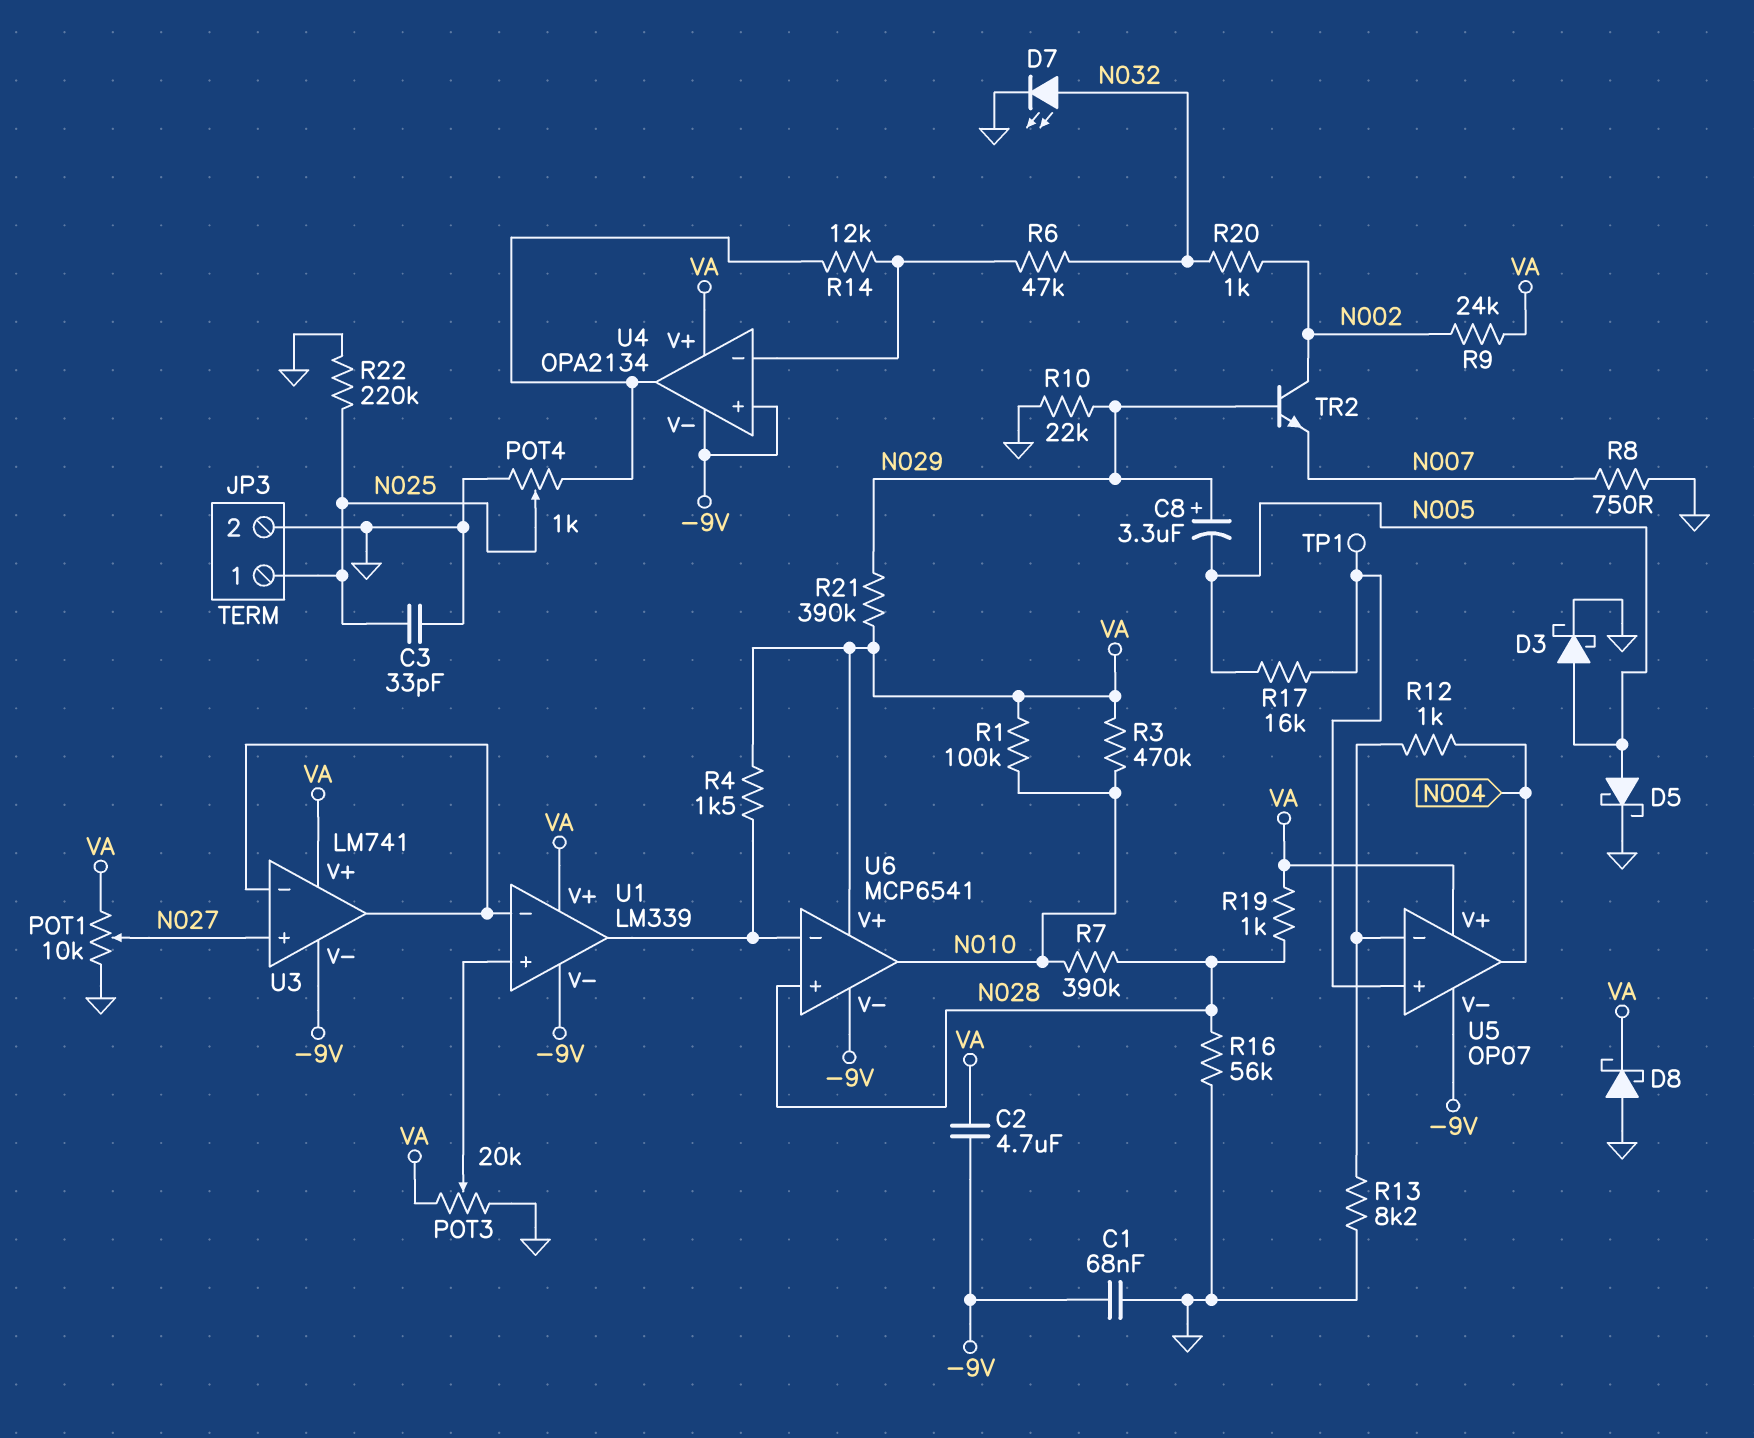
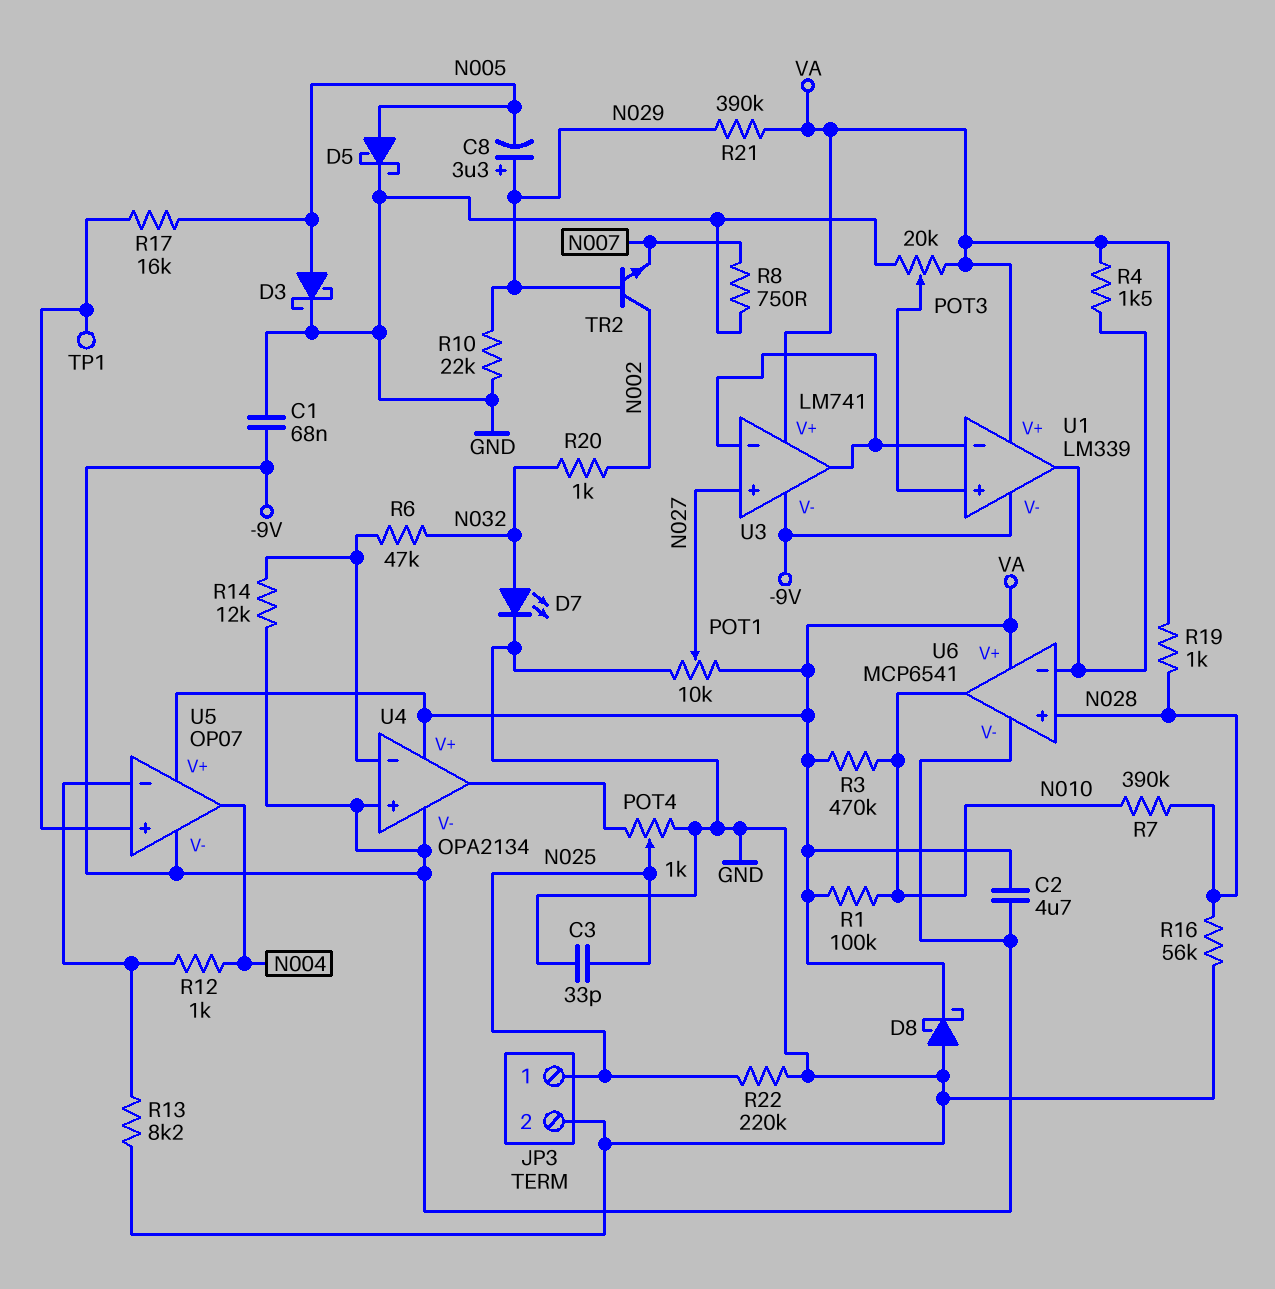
R9: 24k (N002, VA) -> none
R14: 12k (U4/in-, U4/out) -> 12k (-9V, U4/in-)

